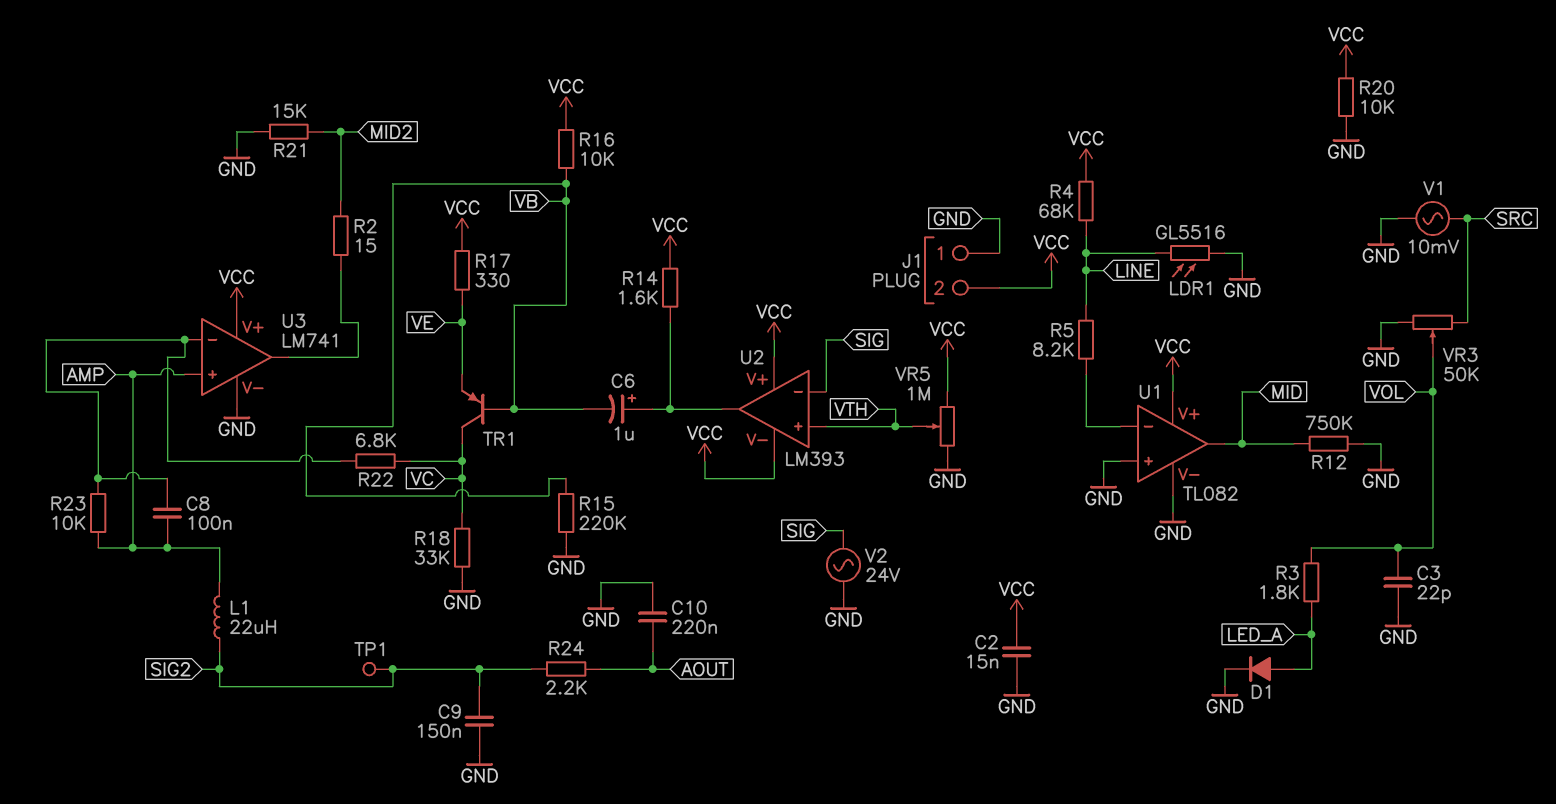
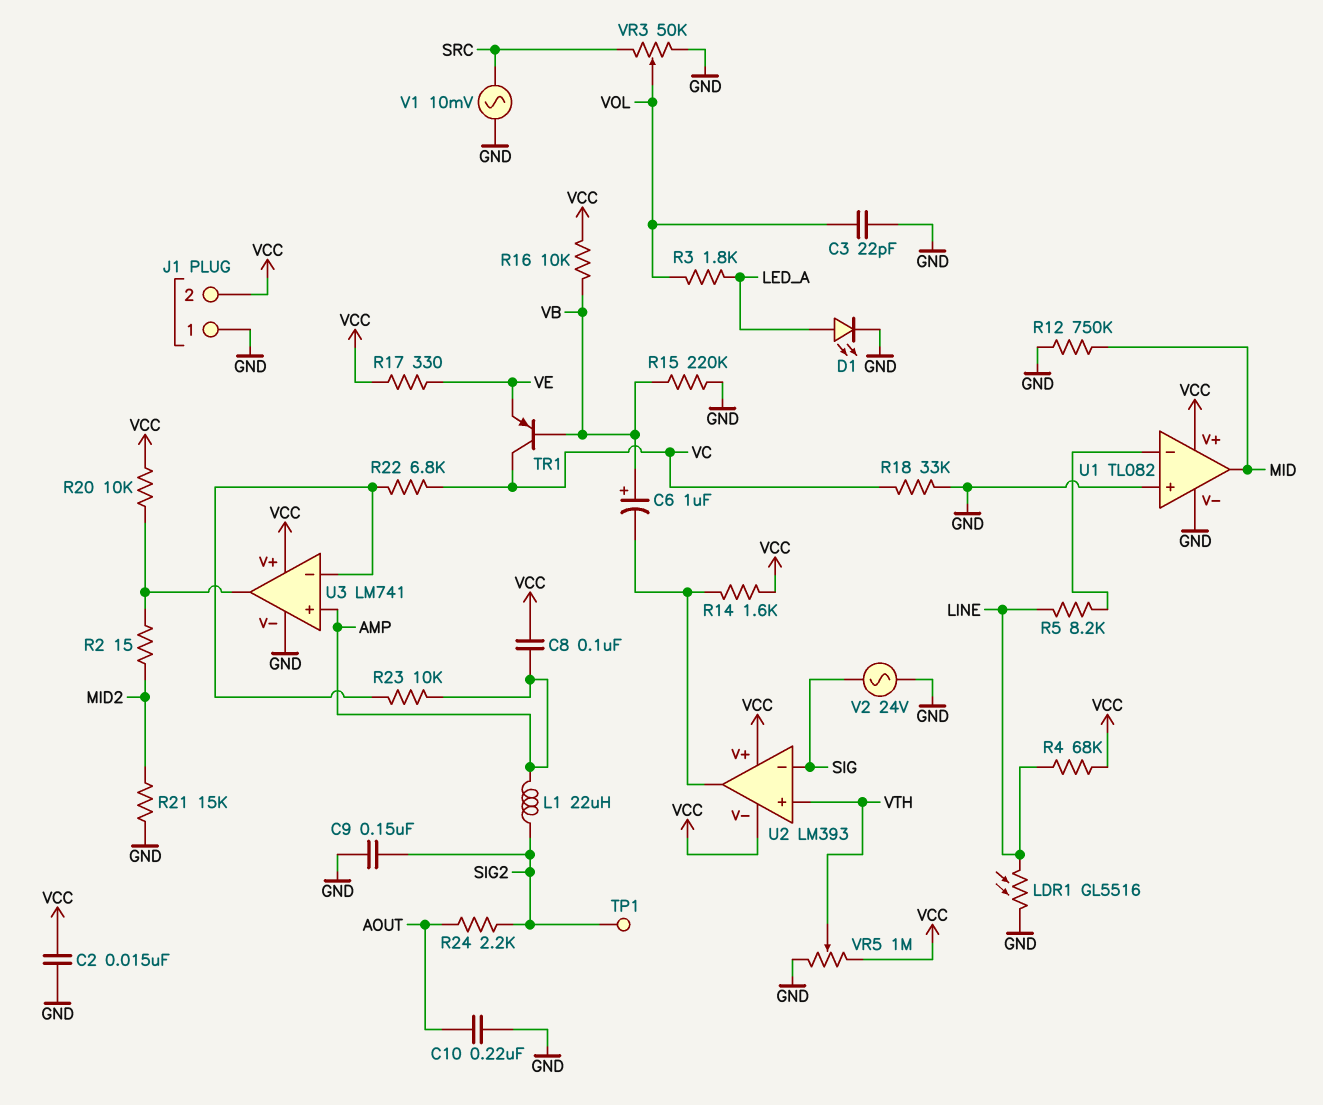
C6: 1uF (plus U2/out, minus VB) -> 1uF (plus VB, minus U2/out)
C8: 100nF (AMP, U3/in-) -> 100nF (AMP, VCC)
D1: diode (A LED_A, K GND) -> LED (A LED_A, K GND)
R20: 10k (GND, VCC) -> 10k (U3/out, VCC)

